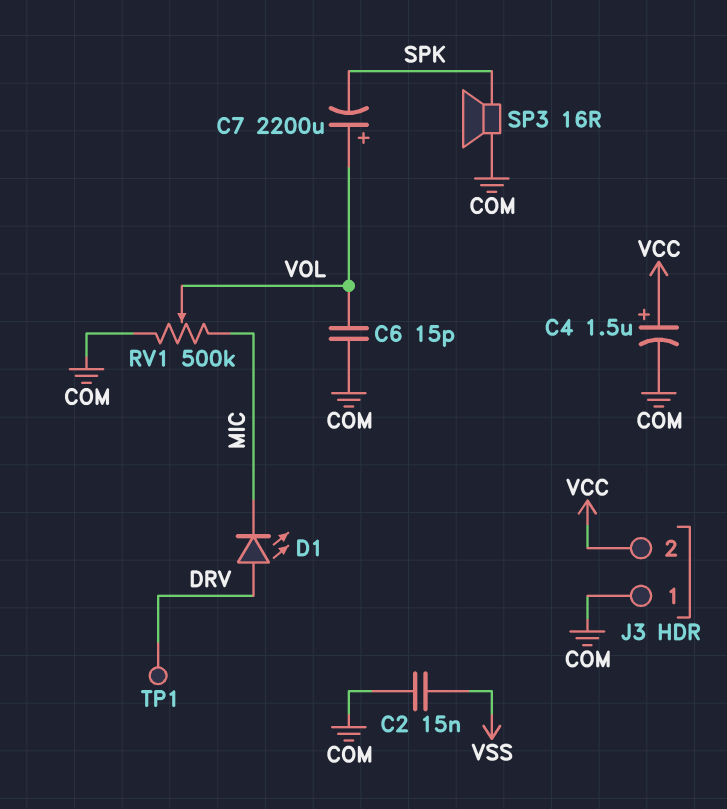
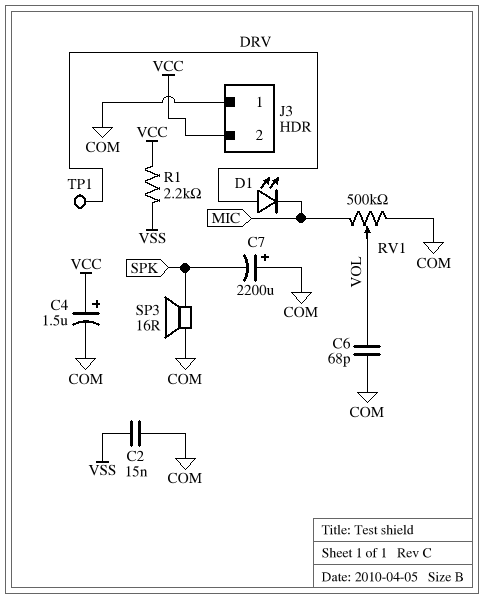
C6: 15pF (COM, VOL) -> 68pF (COM, VOL)
C7: 2200uF (plus VOL, minus SPK) -> 2200uF (plus COM, minus SPK)
R1: none -> 2.2k (VCC, VSS)

